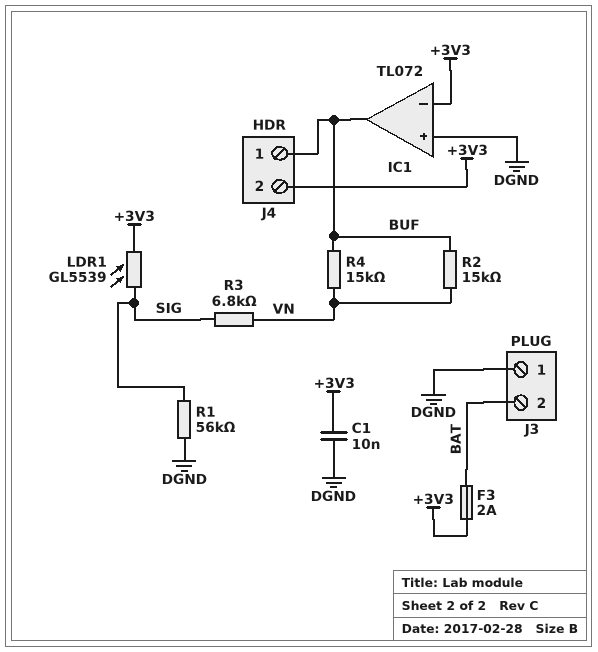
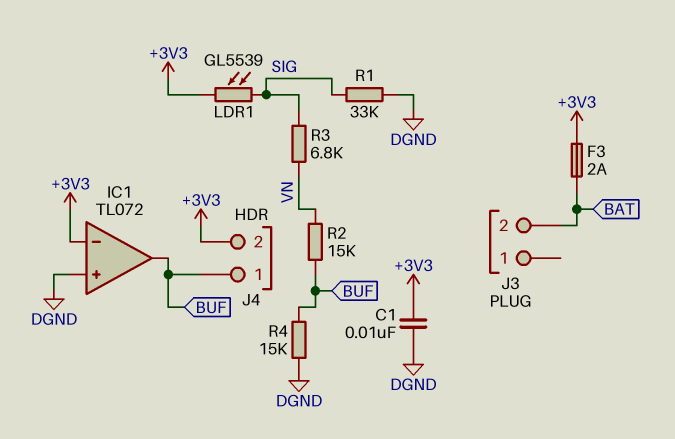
J3 pin 1: DGND -> none
R1: 56k (DGND, SIG) -> 33k (DGND, SIG)
R4: 15k (BUF, VN) -> 15k (BUF, DGND)

